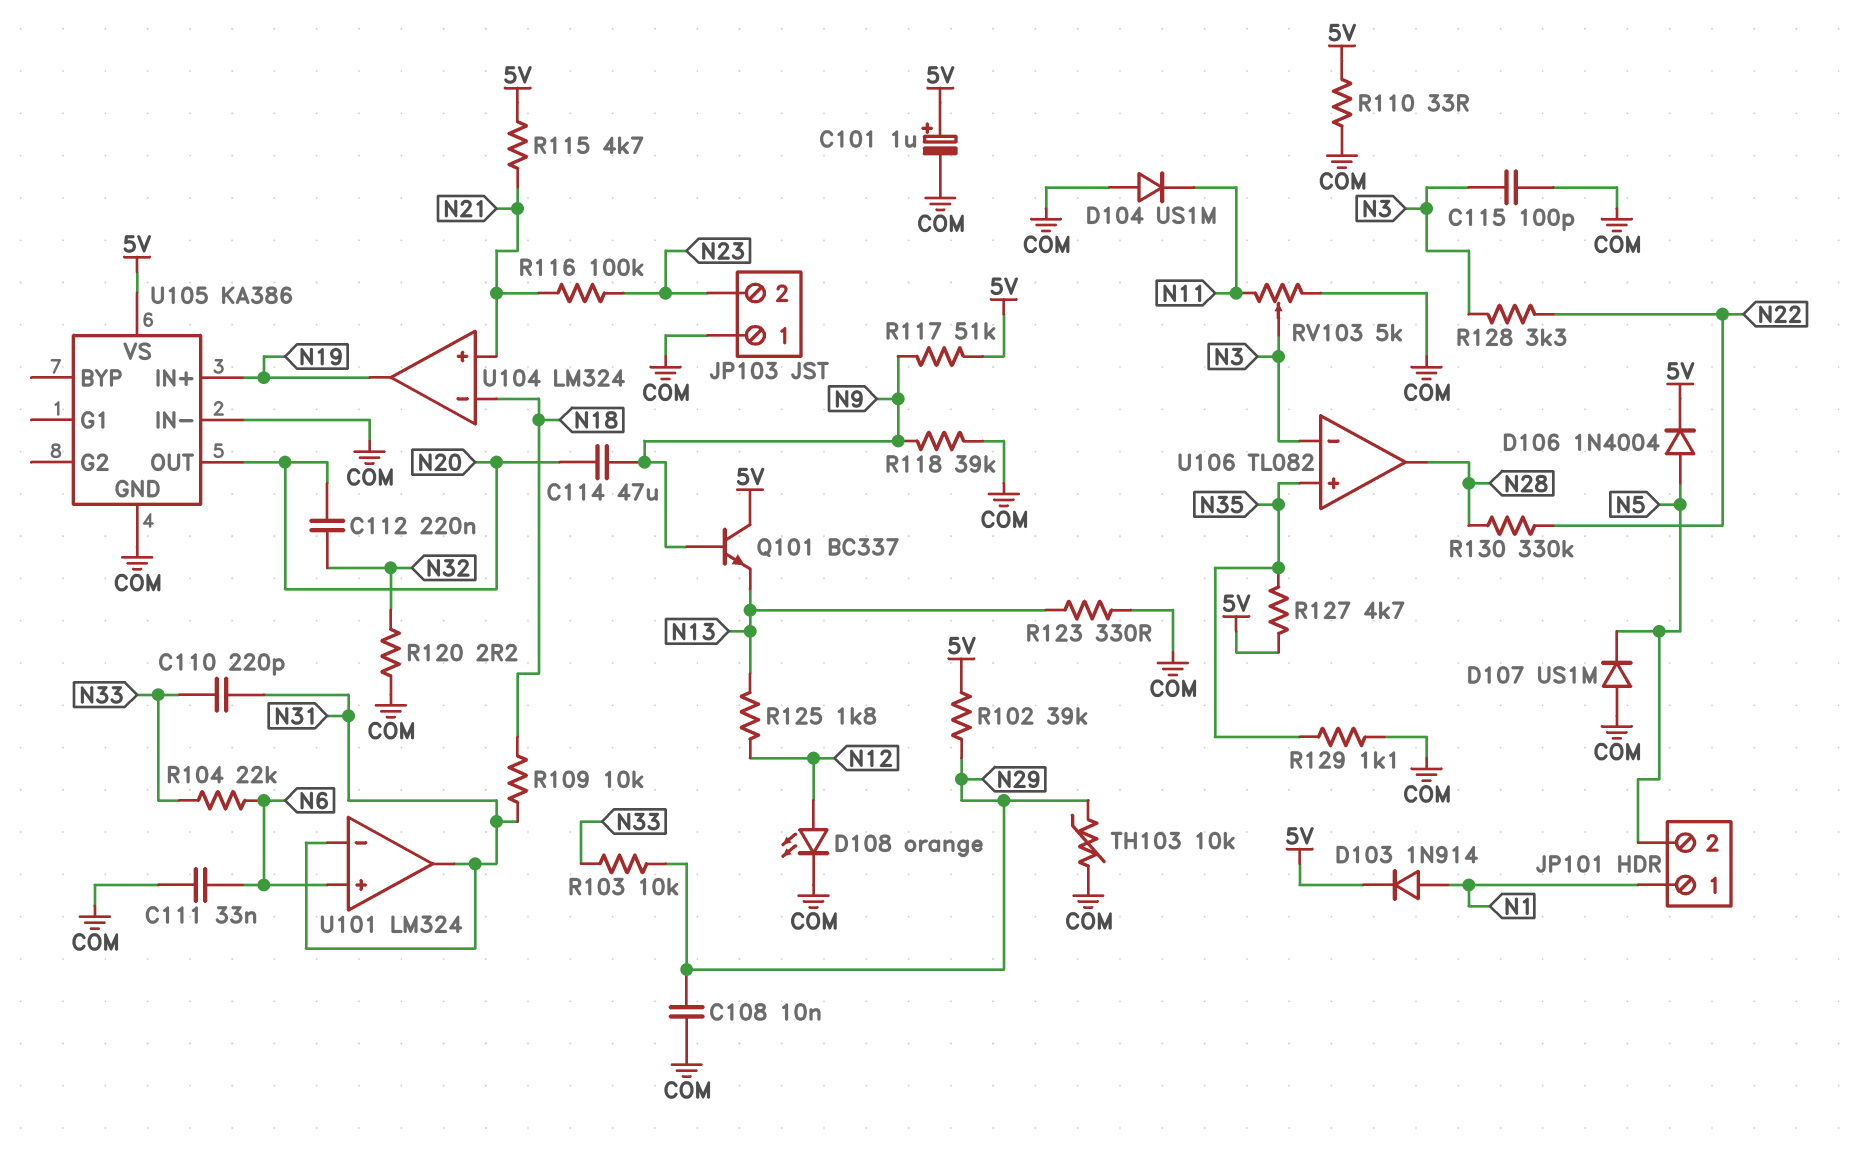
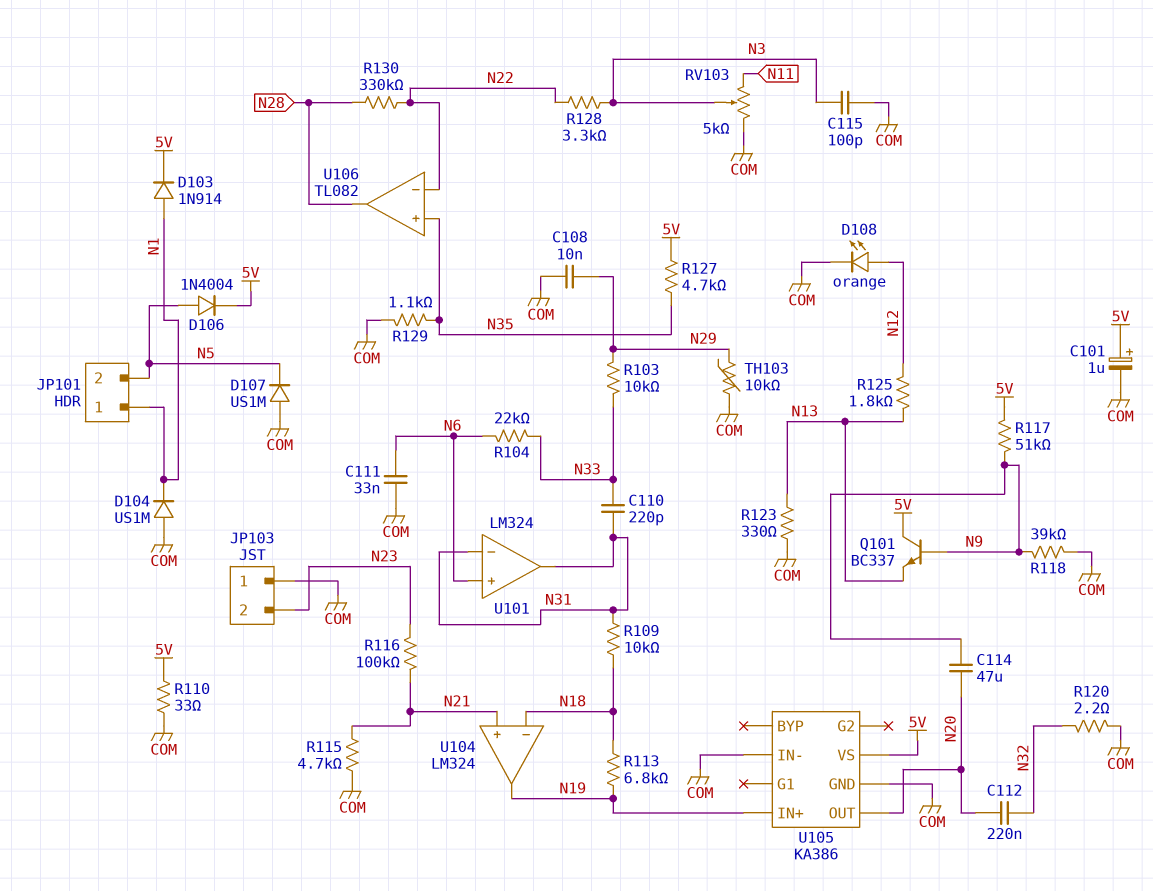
D104: diode US1M (A COM, K N11) -> diode US1M (A COM, K N1)
R102: 39k (5V, N29) -> none
R113: none -> 6.8k (N18, N19)
R115: 4.7k (5V, N21) -> 4.7k (COM, N21)
U106 pin in-: N3 -> N22

